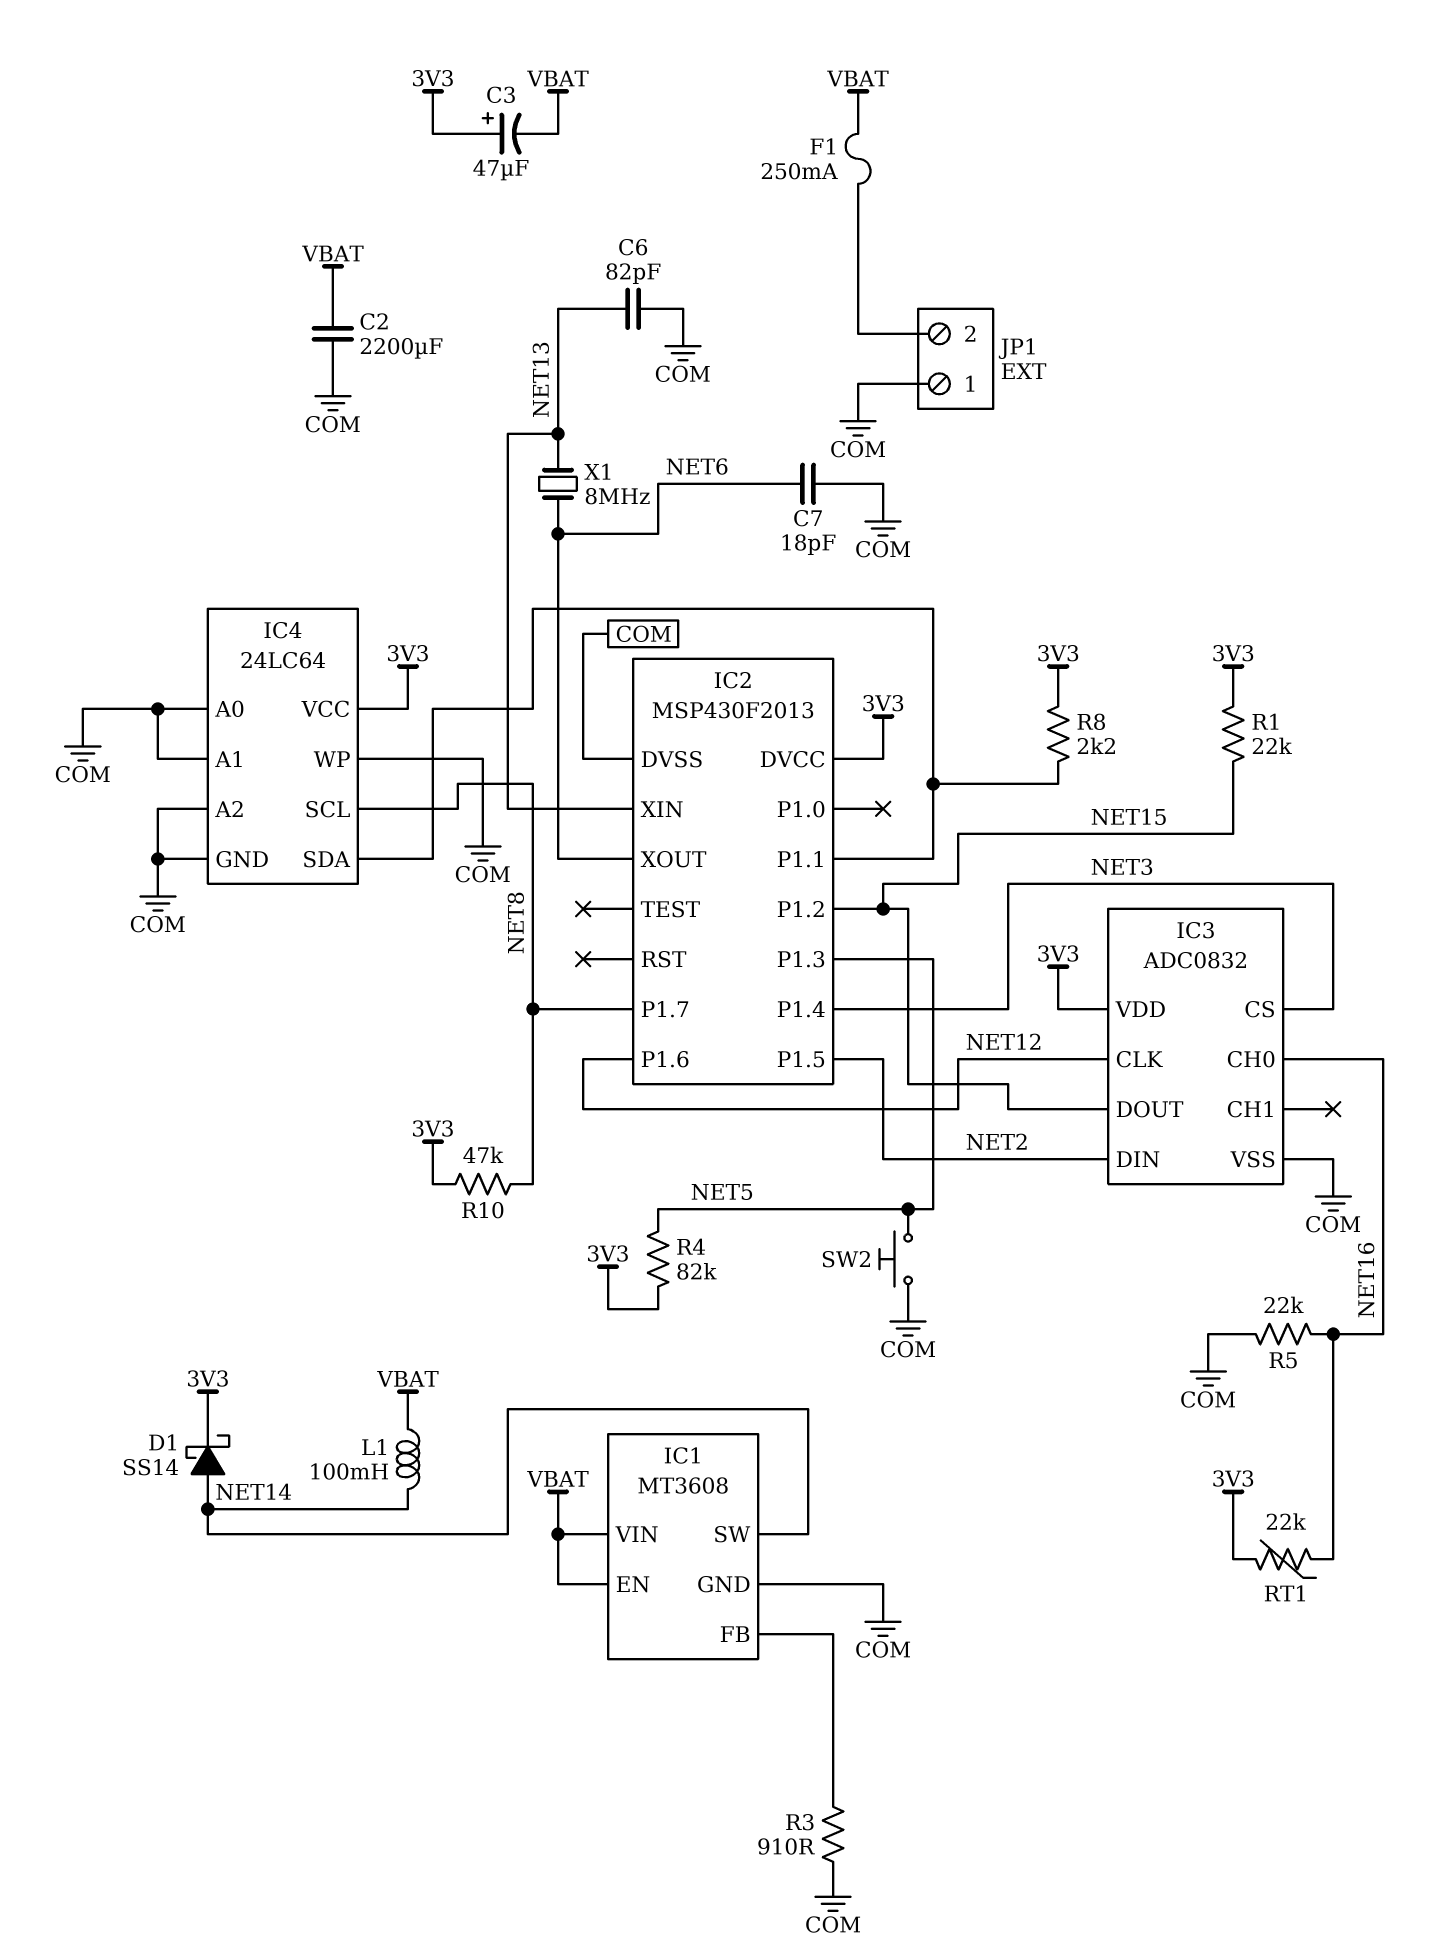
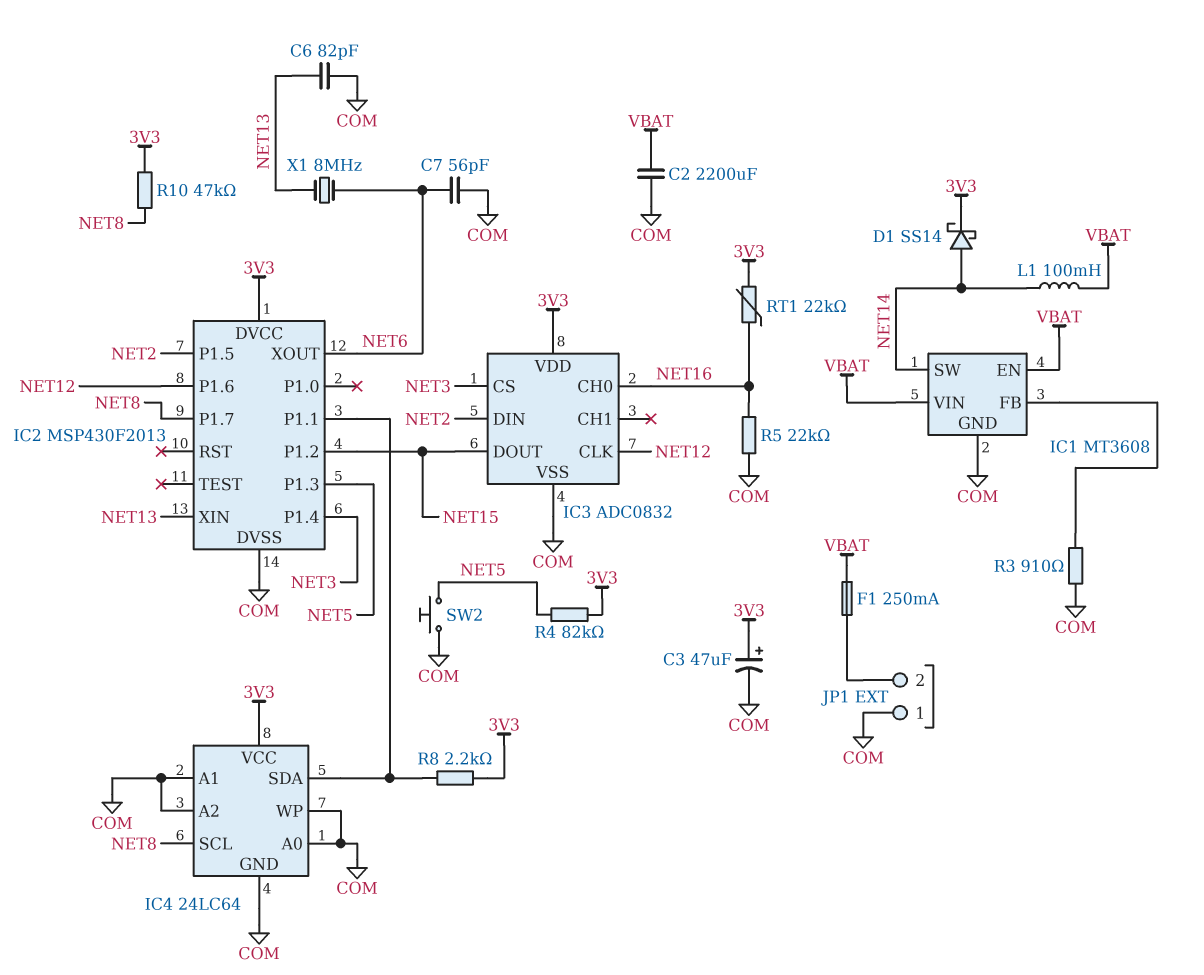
C3: 47uF (plus 3V3, minus VBAT) -> 47uF (plus 3V3, minus COM)
C7: 18pF (COM, NET6) -> 56pF (COM, NET6)
R1: 22k (3V3, NET15) -> none

